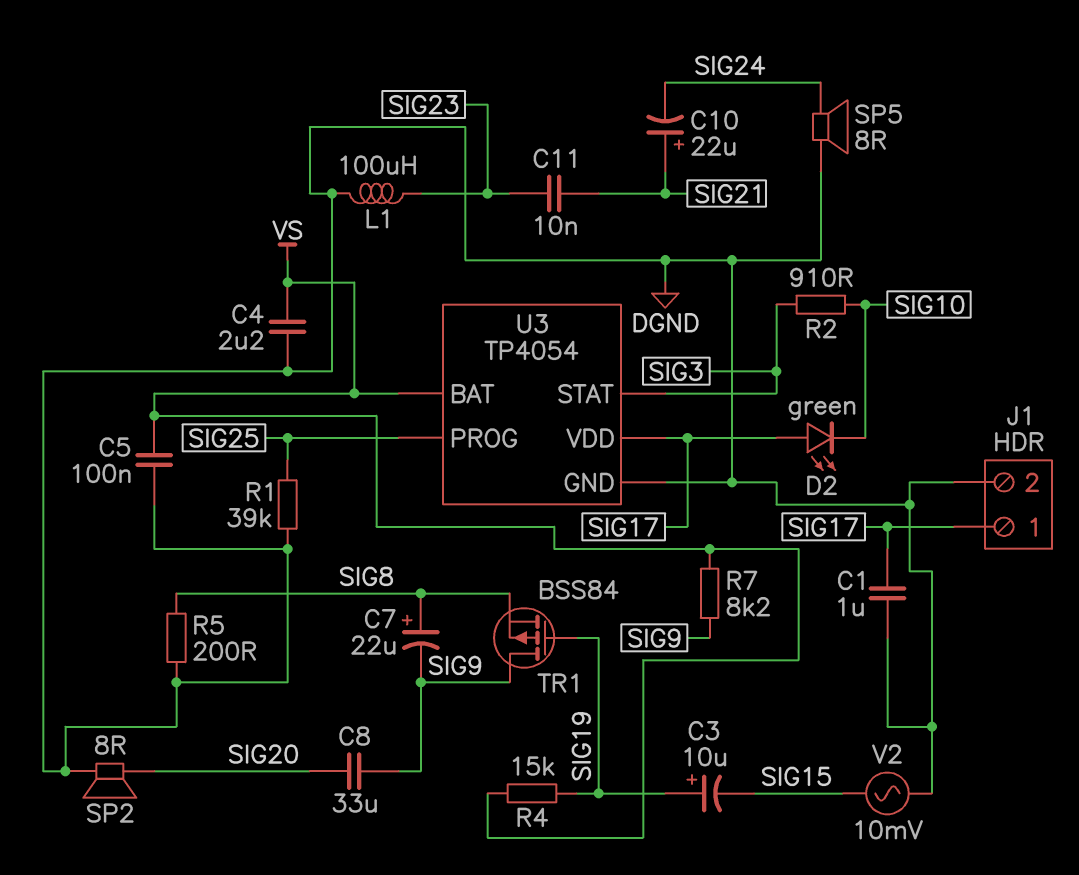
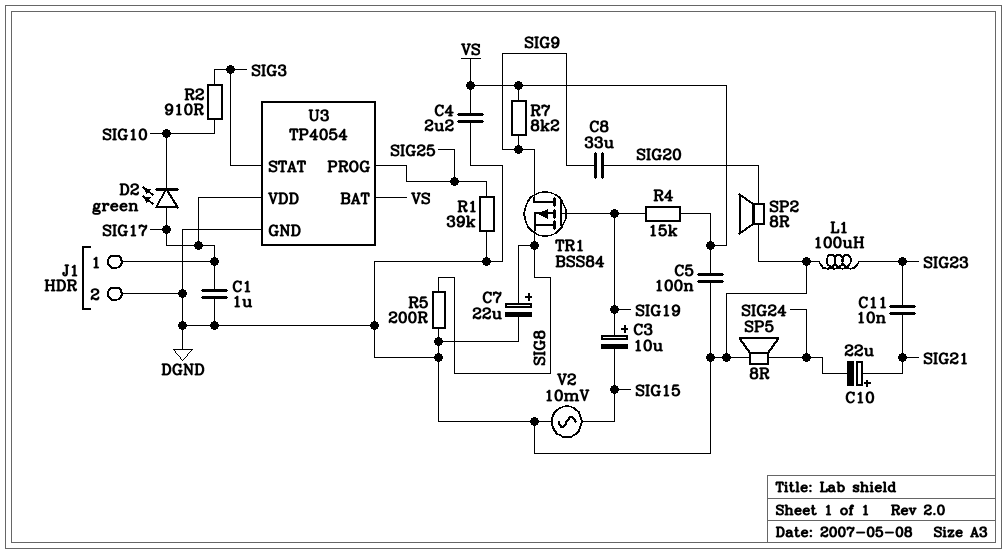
C7: 22uF (plus SIG8, minus SIG9) -> 22uF (plus SIG8, minus DGND)

